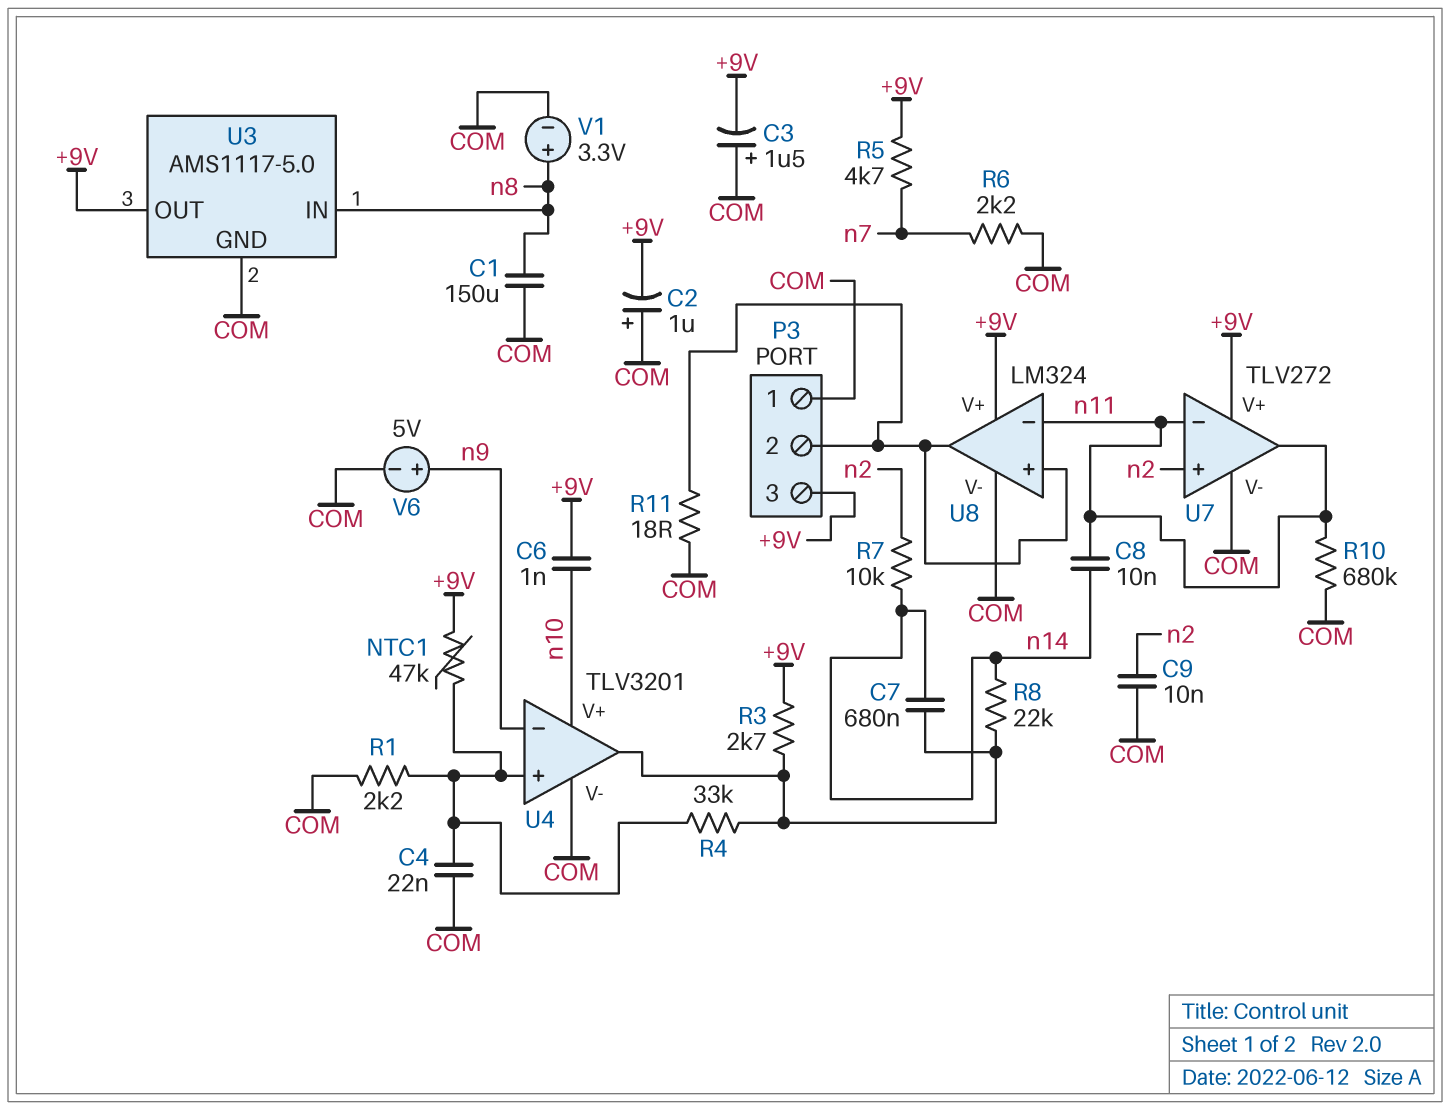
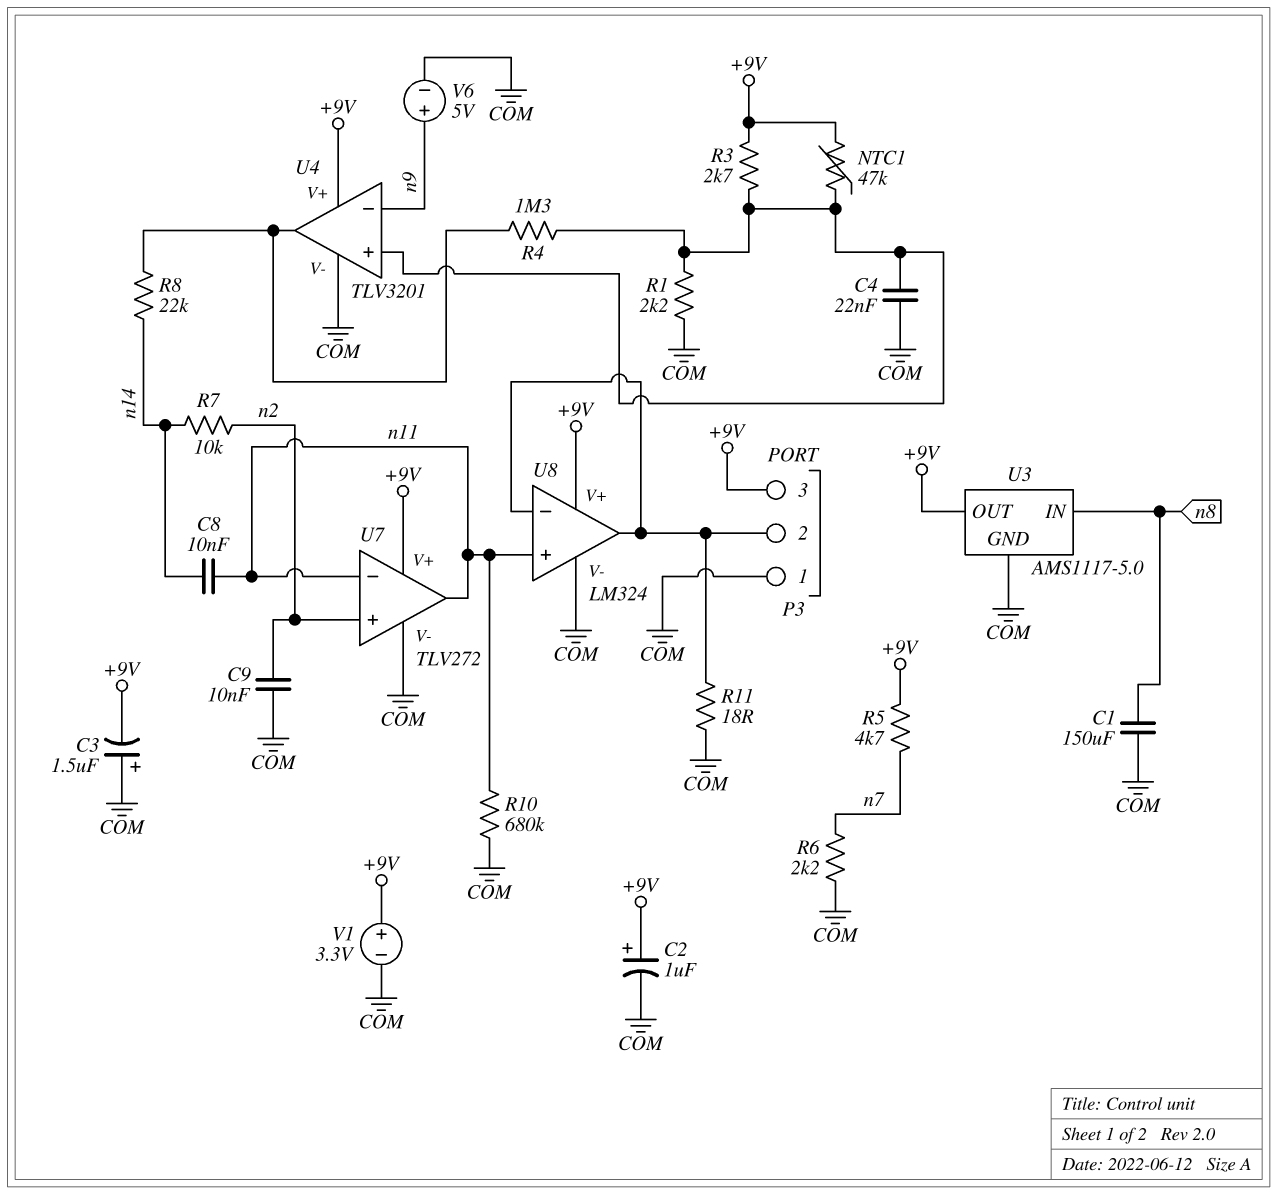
C2: 1uF (plus COM, minus +9V) -> 1uF (plus +9V, minus COM)
C6: 1nF (+9V, n10) -> none
C7: 680nF (U4/out, n14) -> none
R3: 2.7k (+9V, U4/out) -> 2.7k (+9V, U4/in+)
R4: 33k (U4/in+, U4/out) -> 1.3M (U4/in+, U4/out)
U4 pin V+: n10 -> +9V
U8 pin in+: P3/2 -> n11
U8 pin in-: n11 -> P3/2
V1: 3.3V (plus n8, minus COM) -> 3.3V (plus +9V, minus COM)

